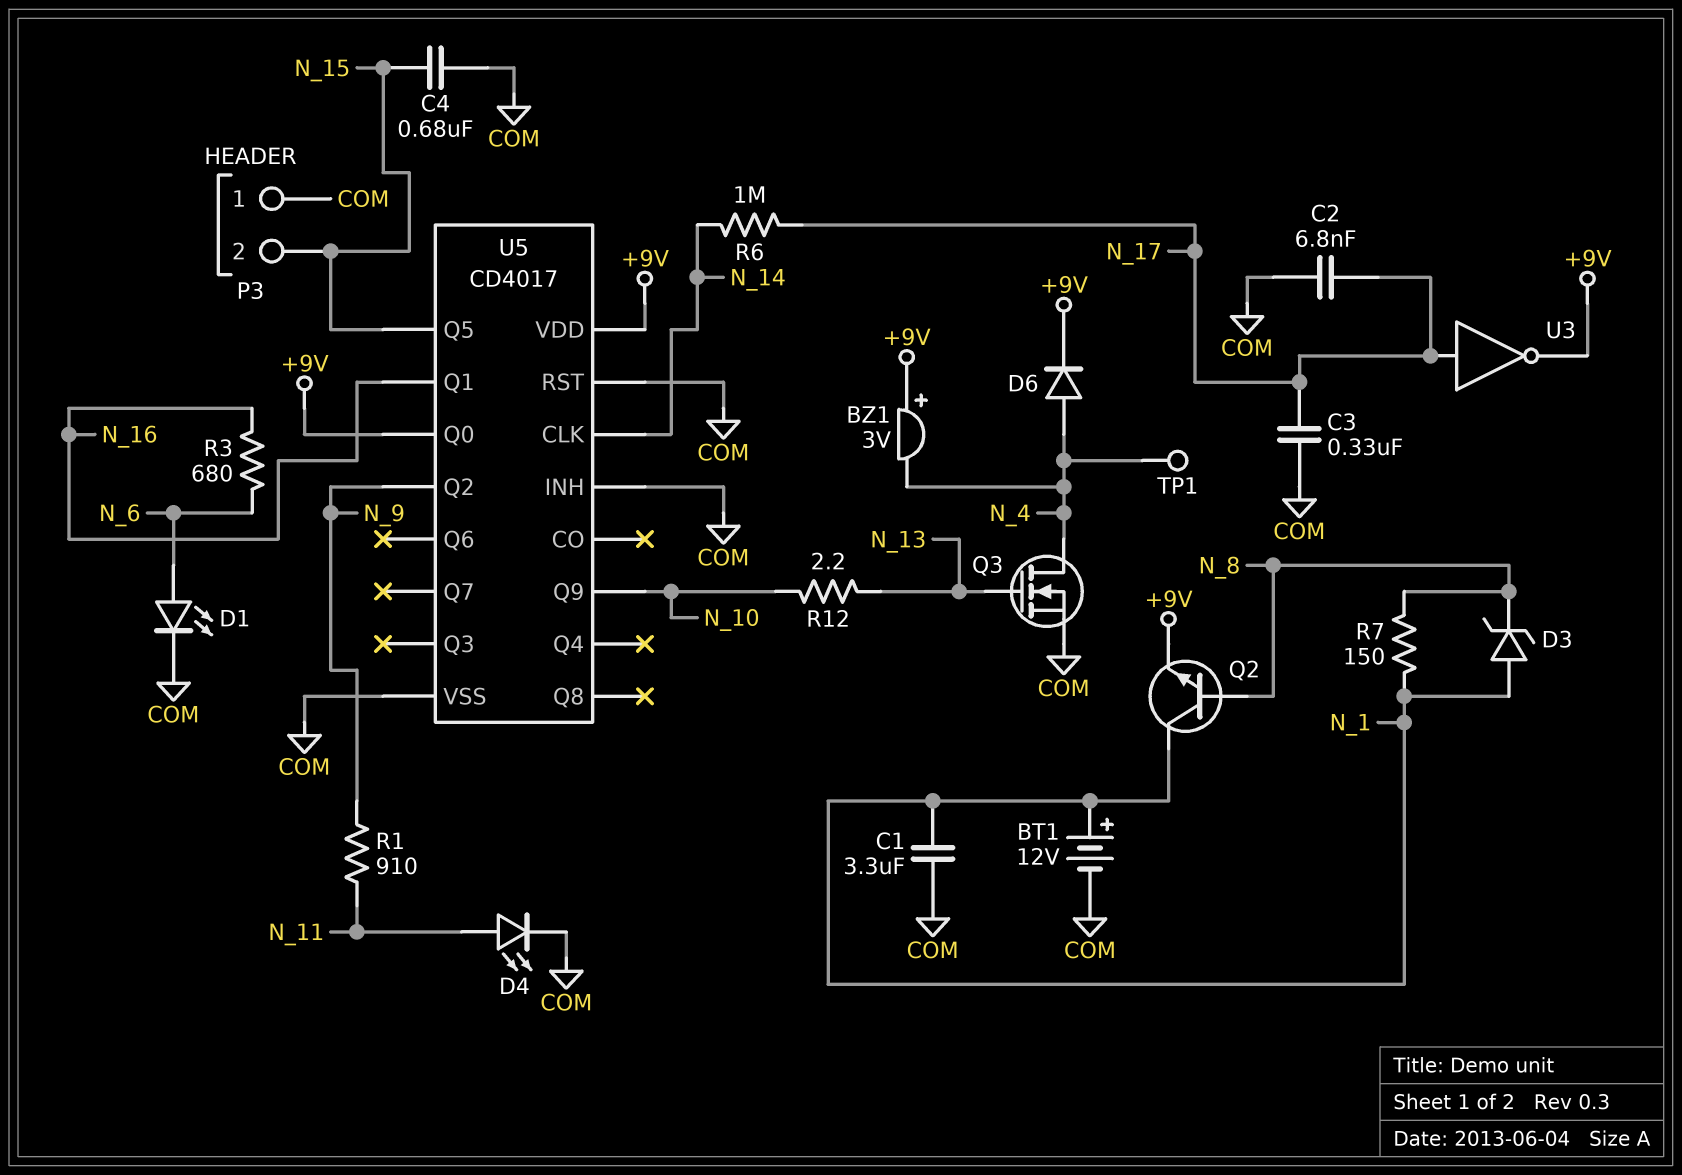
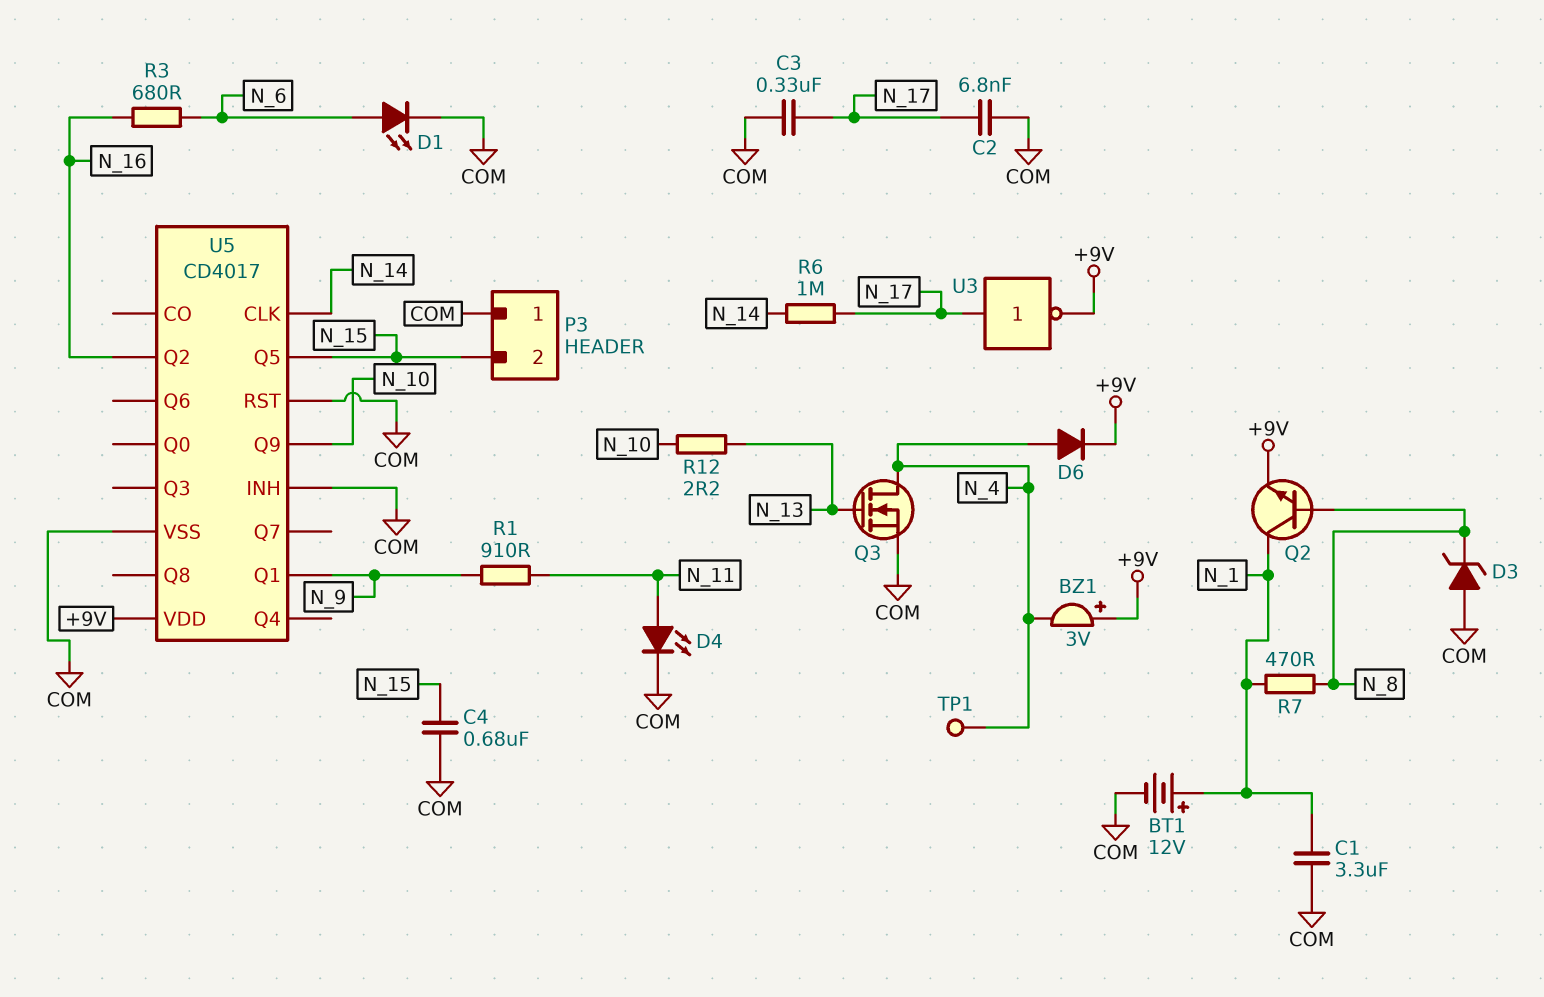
D3: zener (A N_1, K N_8) -> zener (A COM, K N_8)
R7: 150 (N_1, N_8) -> 470 (N_1, N_8)
U5 pin Q0: +9V -> none
U5 pin Q1: N_16 -> N_9
U5 pin Q2: N_9 -> N_16

